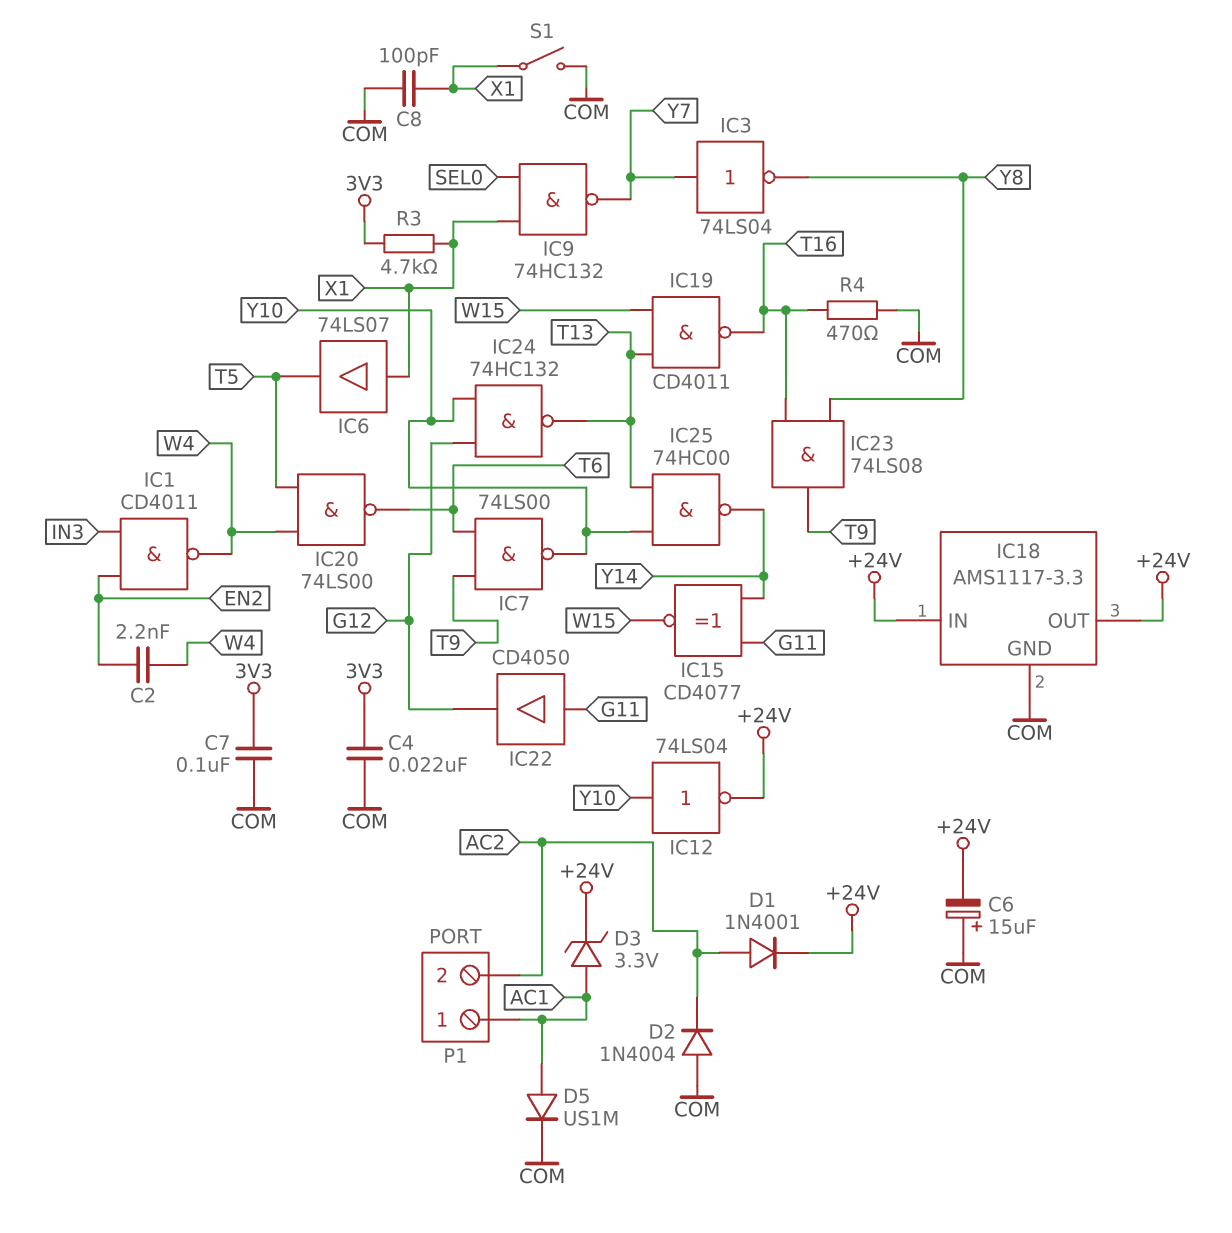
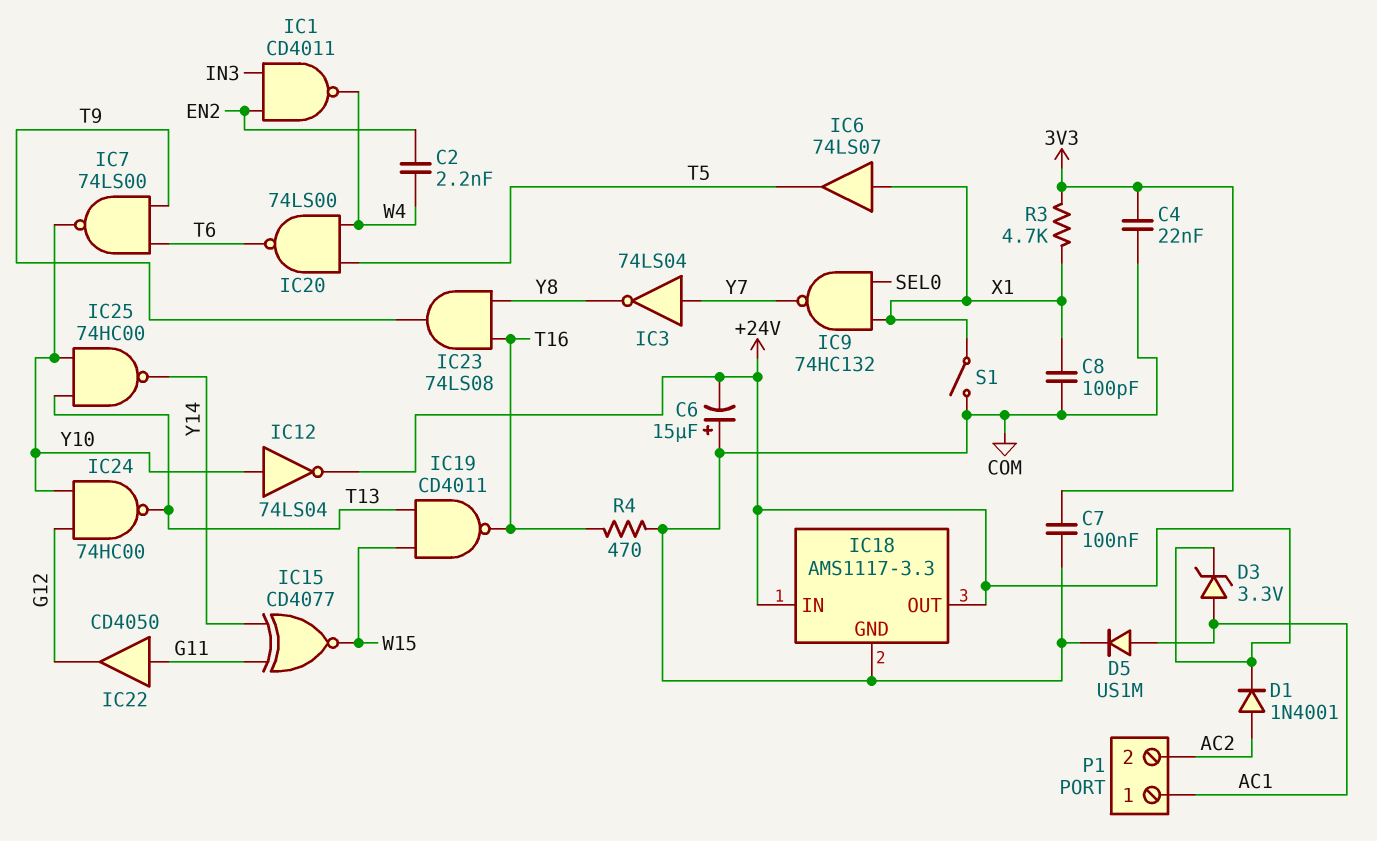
D2: diode 1N4004 (A COM, K AC2) -> none
IC24: NAND 74HC132 (in G12, in Y10, out T13) -> NAND 74HC00 (in G12, in Y10, out T13)

